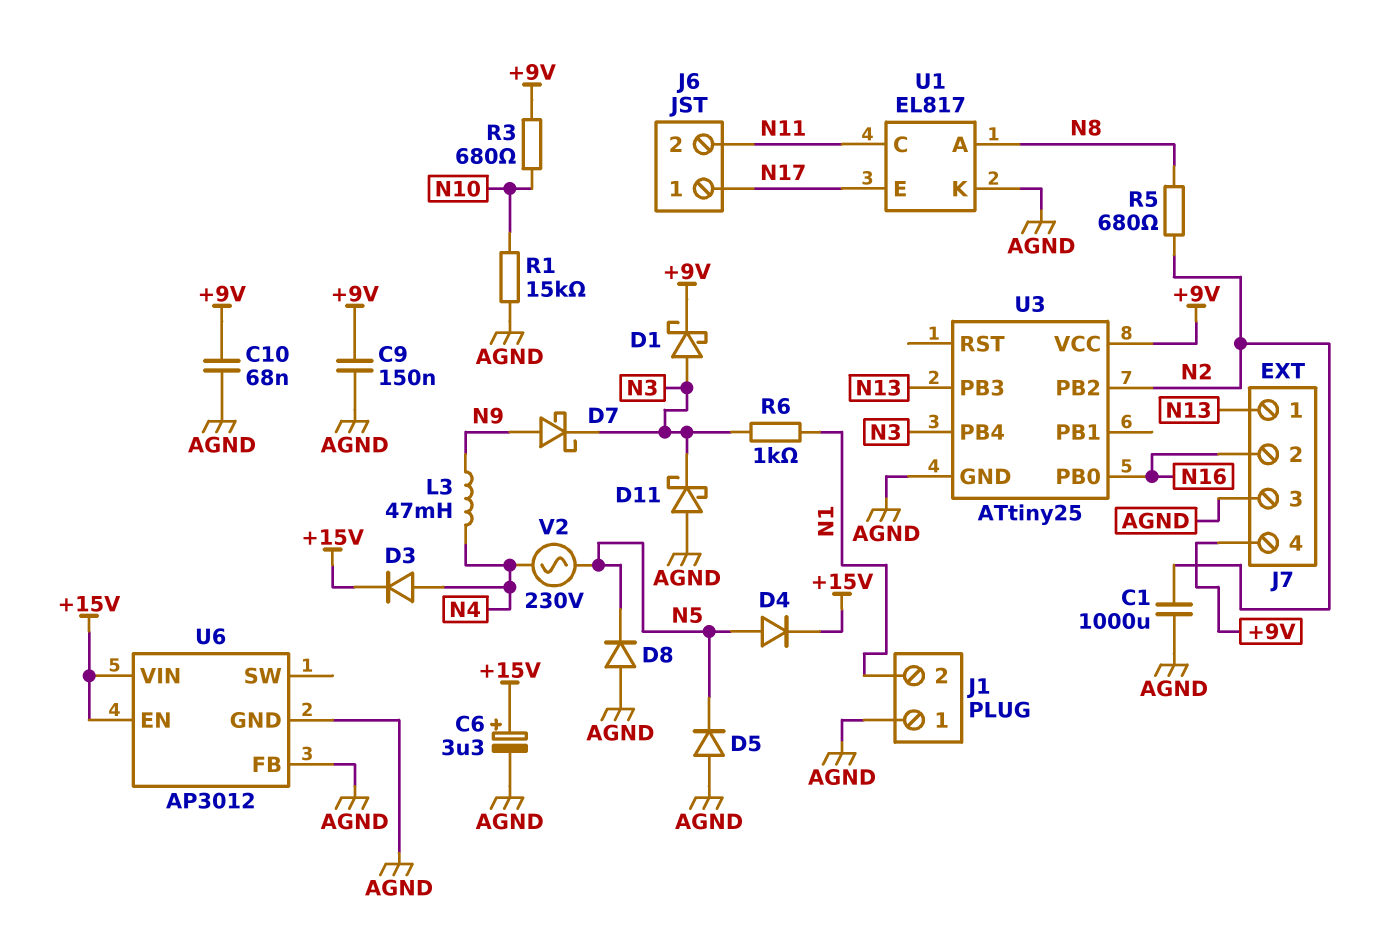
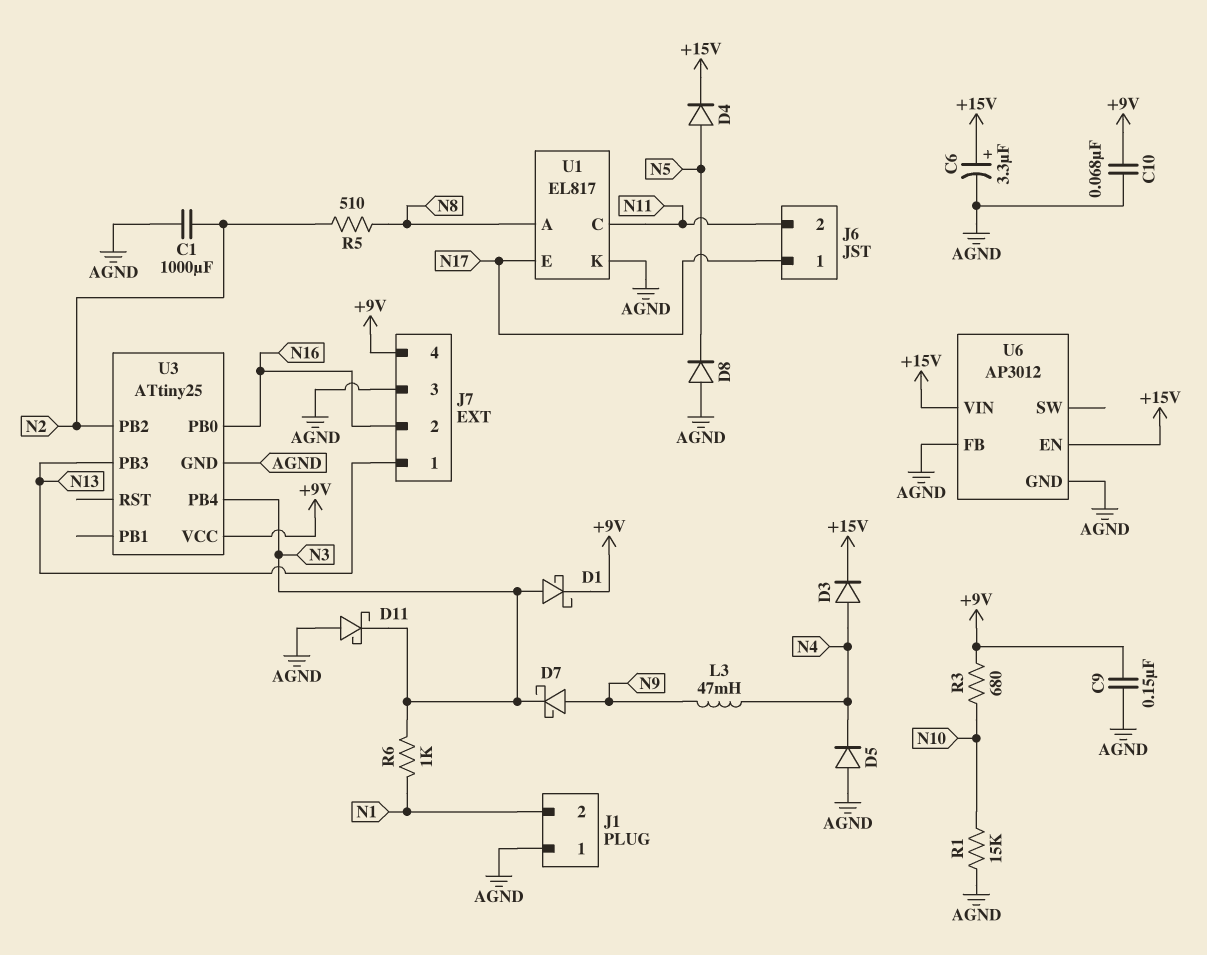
D5: diode (A AGND, K N5) -> diode (A AGND, K N4)
R5: 680 (N2, N8) -> 510 (N2, N8)
V2: AC 230V (N4, N5) -> none

